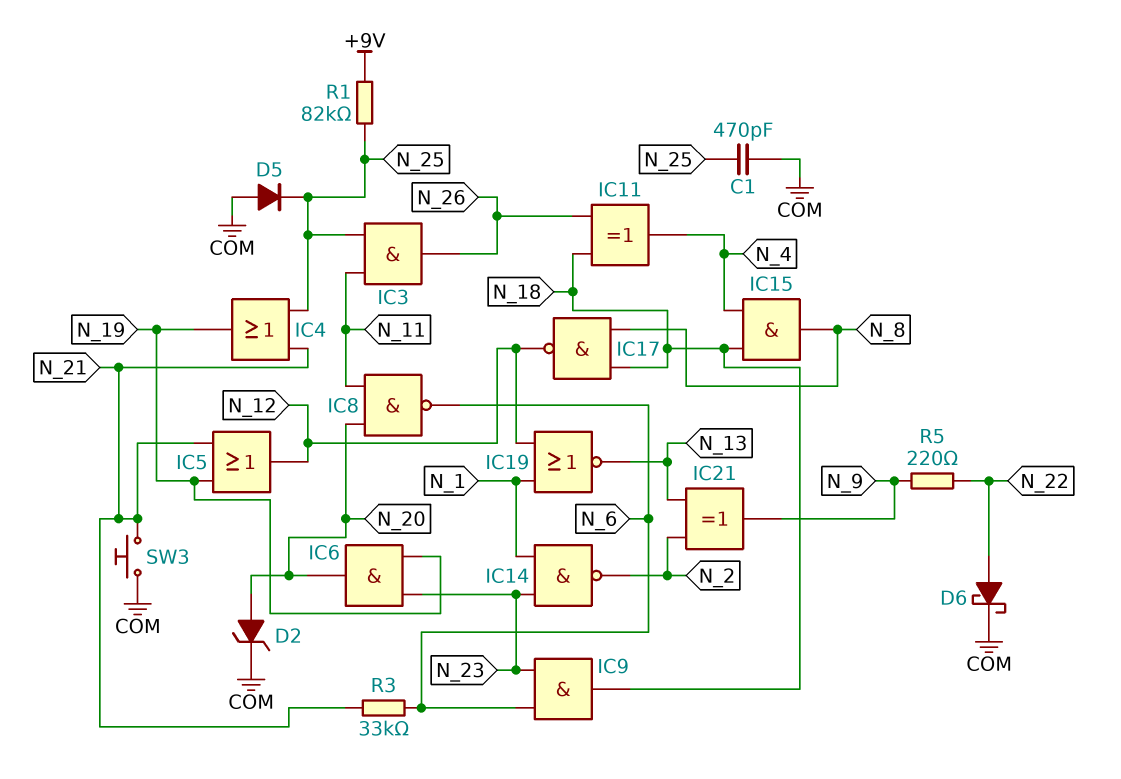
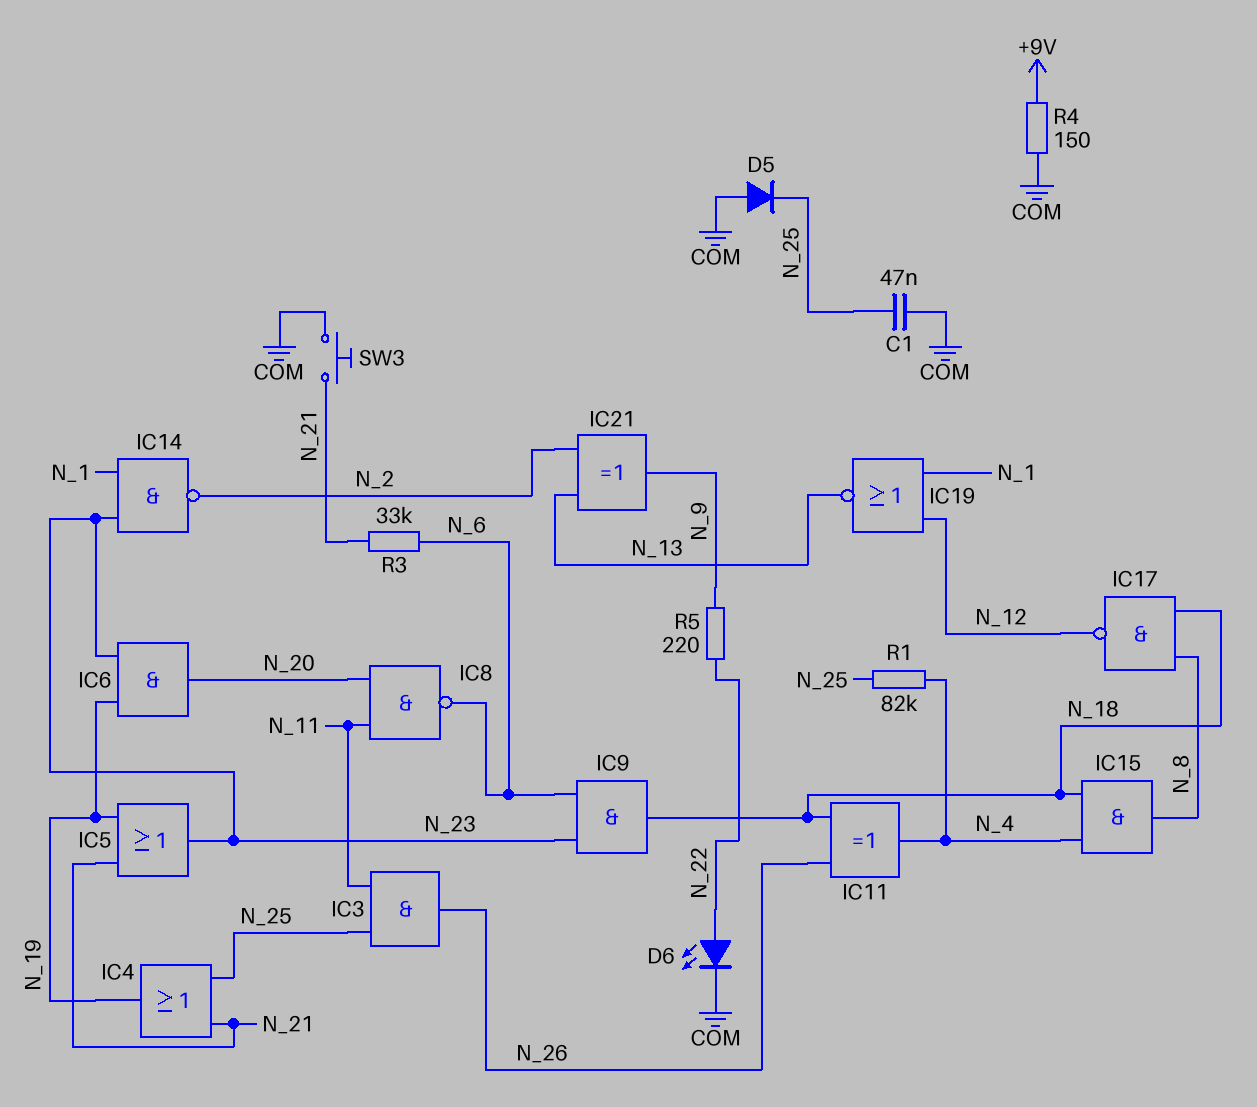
C1: 470pF (COM, N_25) -> 47nF (COM, N_25)
D2: zener (A N_20, K COM) -> none
D6: schottky (A N_22, K COM) -> LED (A N_22, K COM)
IC5: OR (in N_19, in N_21, out N_12) -> OR (in N_19, in N_21, out N_23)
R1: 82k (+9V, N_25) -> 82k (N_4, N_25)
R4: none -> 150 (+9V, COM)

